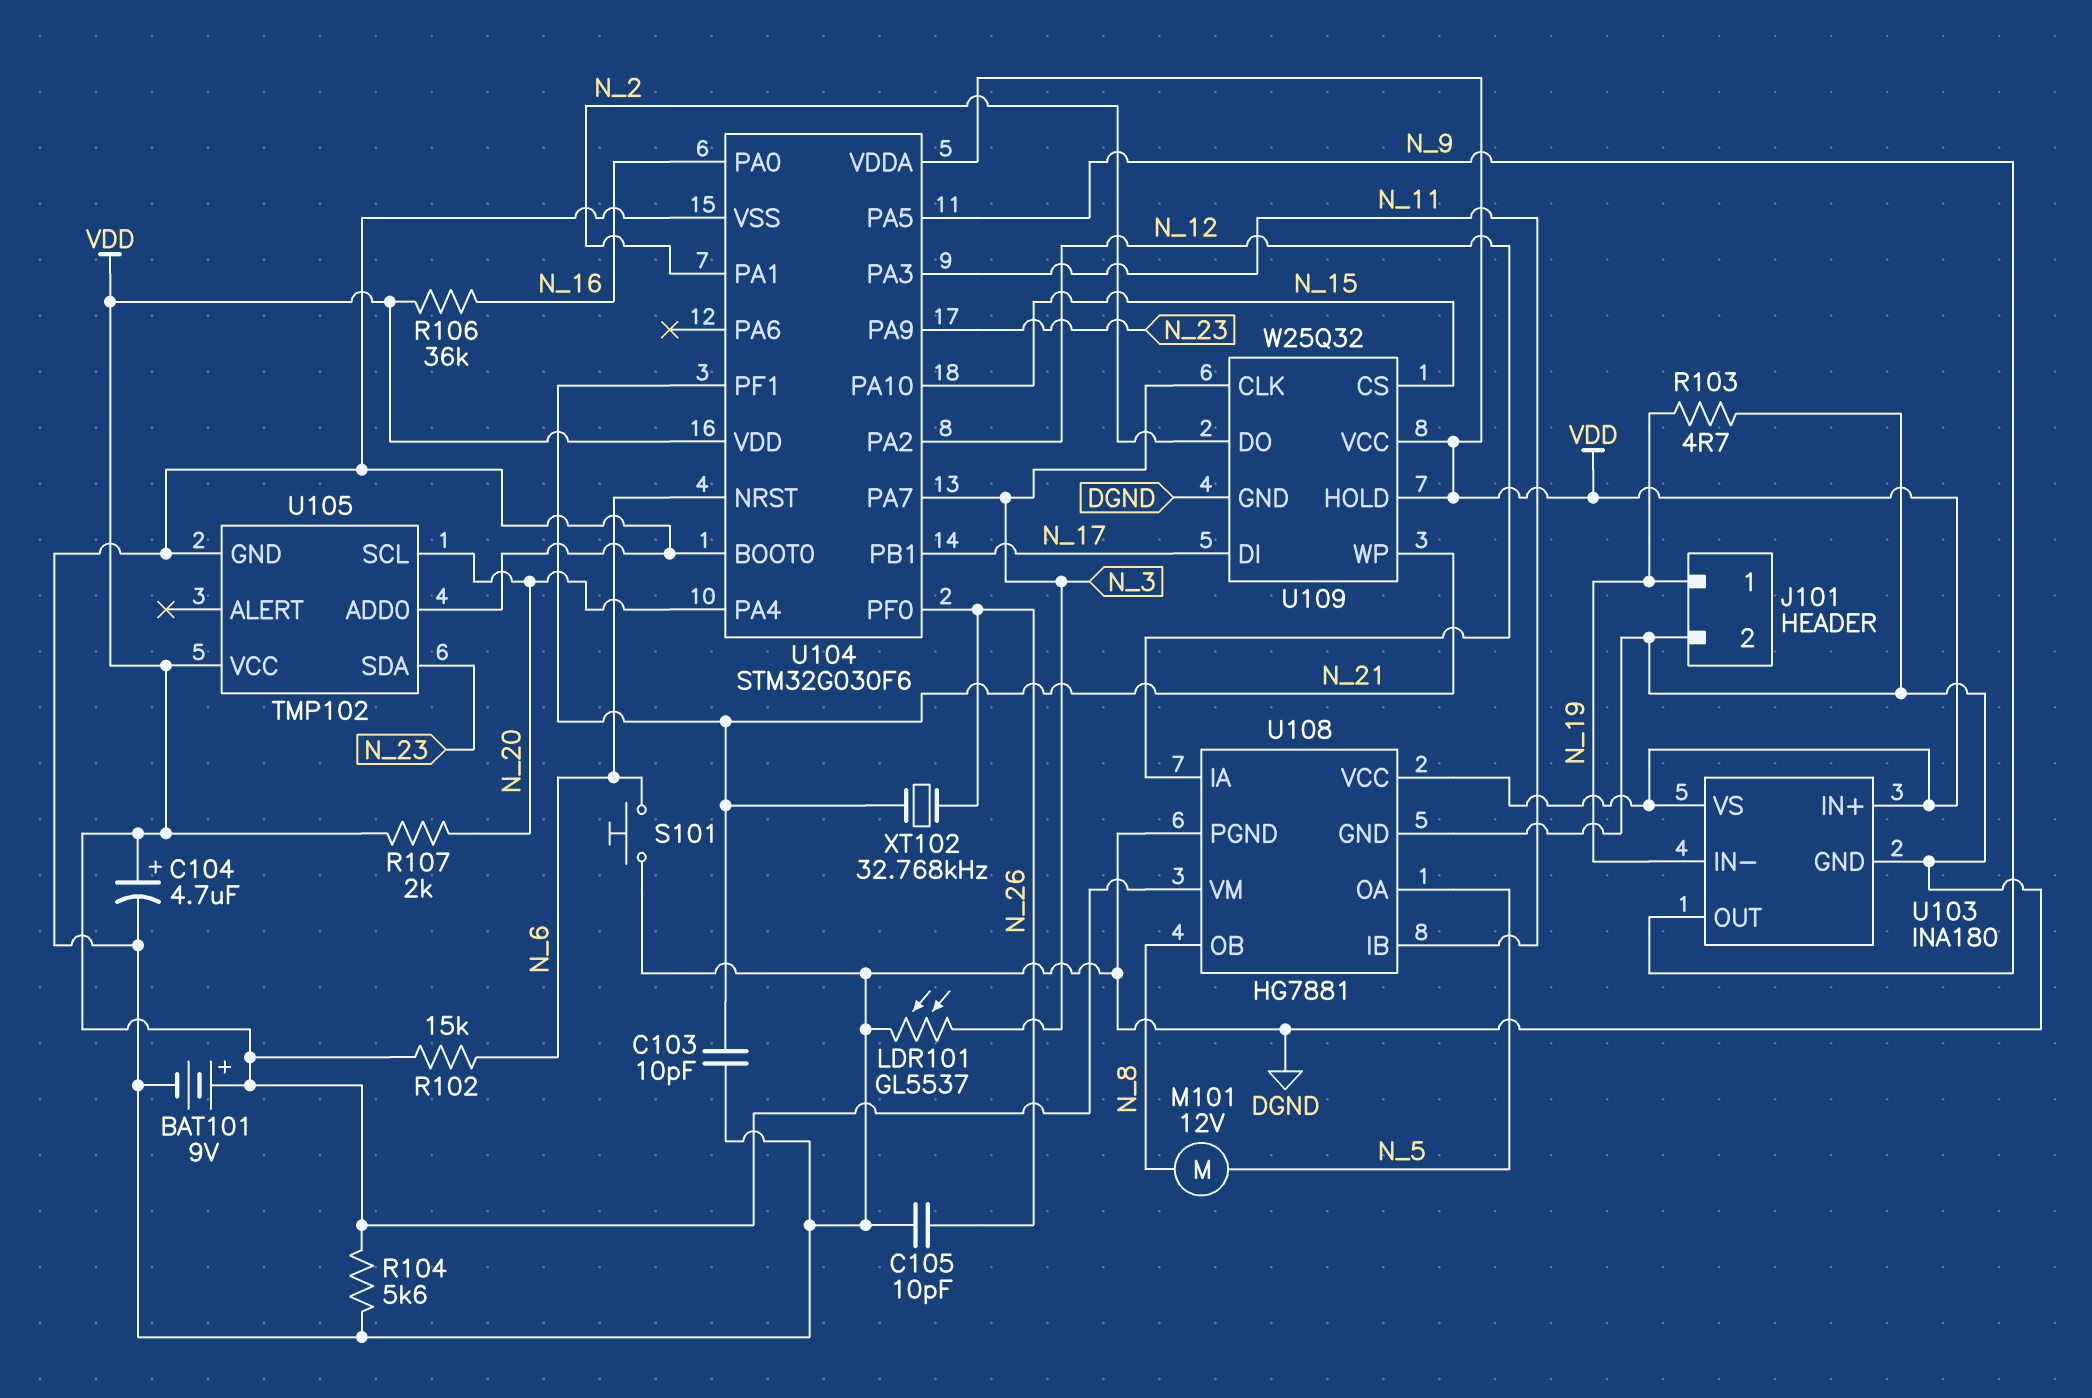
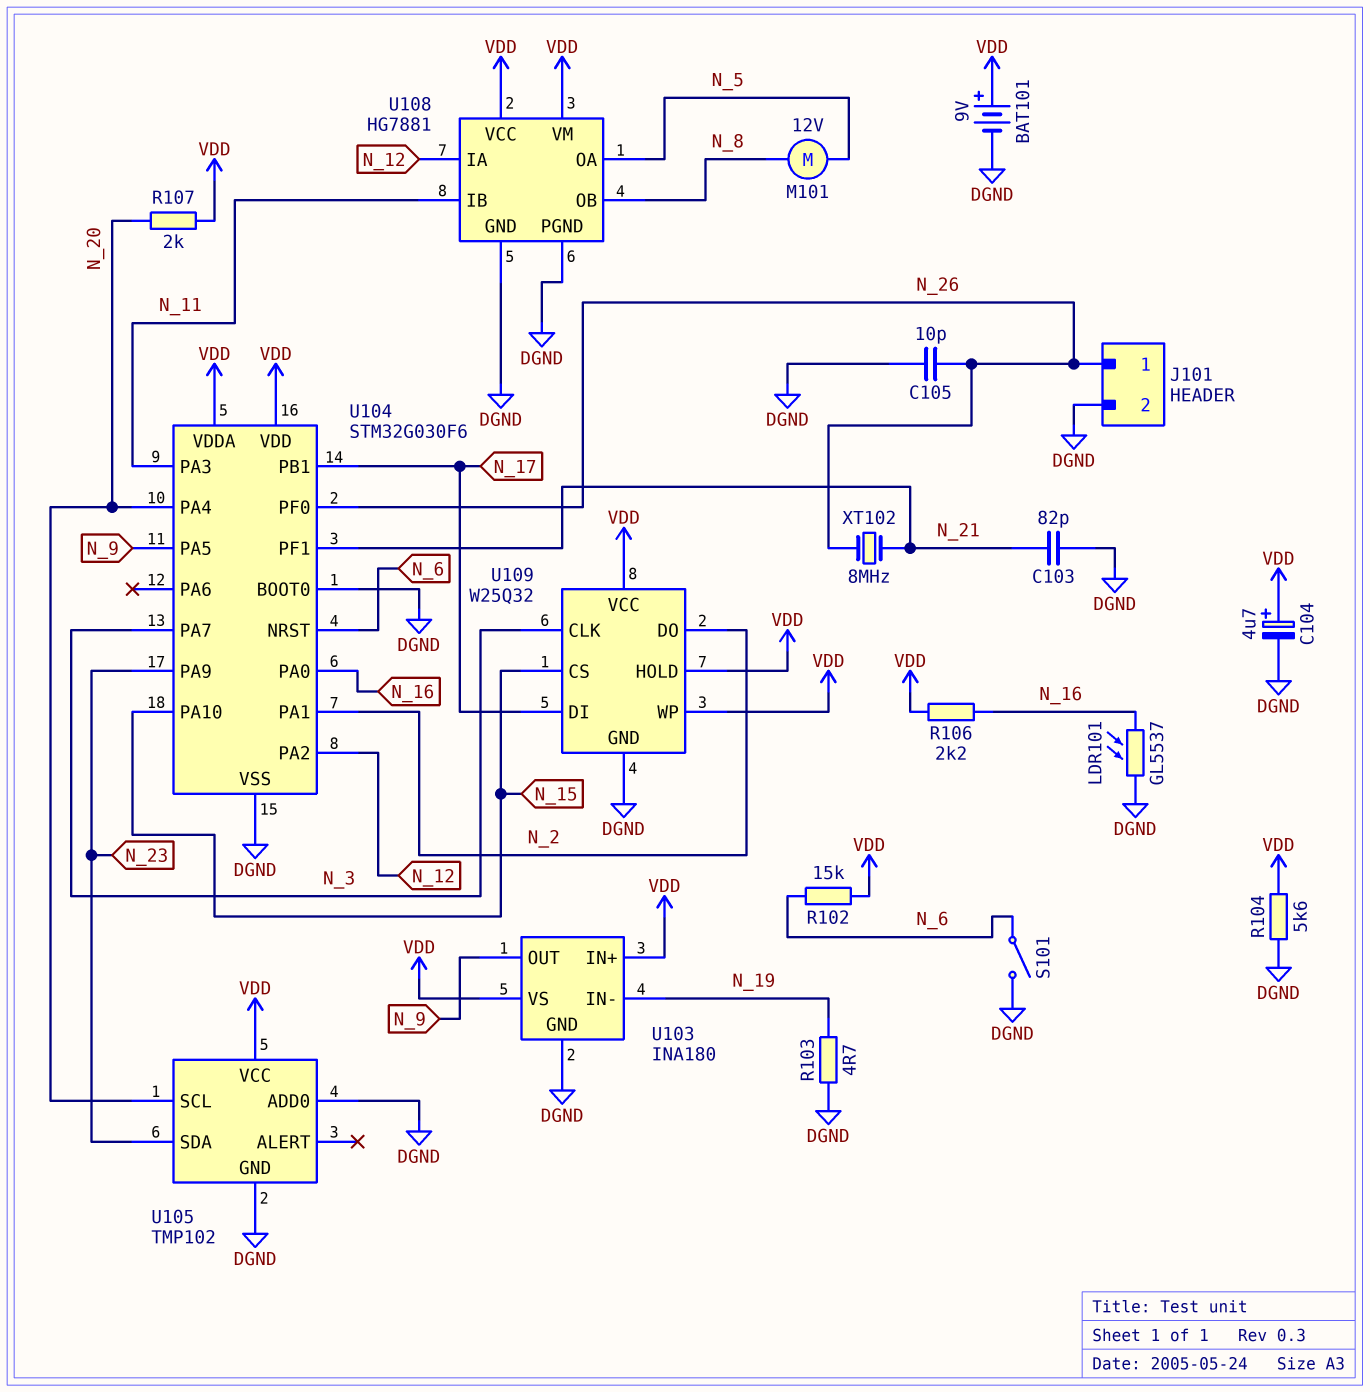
C103: 10pF (DGND, N_21) -> 82pF (DGND, N_21)
J101 pin 1: N_19 -> N_26
LDR101: GL5537 (DGND, N_3) -> GL5537 (DGND, N_16)
R106: 36k (N_16, VDD) -> 2.2k (N_16, VDD)
S101: button (DGND, N_6) -> switch (DGND, N_6)
U109 pin WP: N_21 -> VDD
XT102: 32.768kHz (N_21, N_26) -> 8MHz (N_21, N_26)

